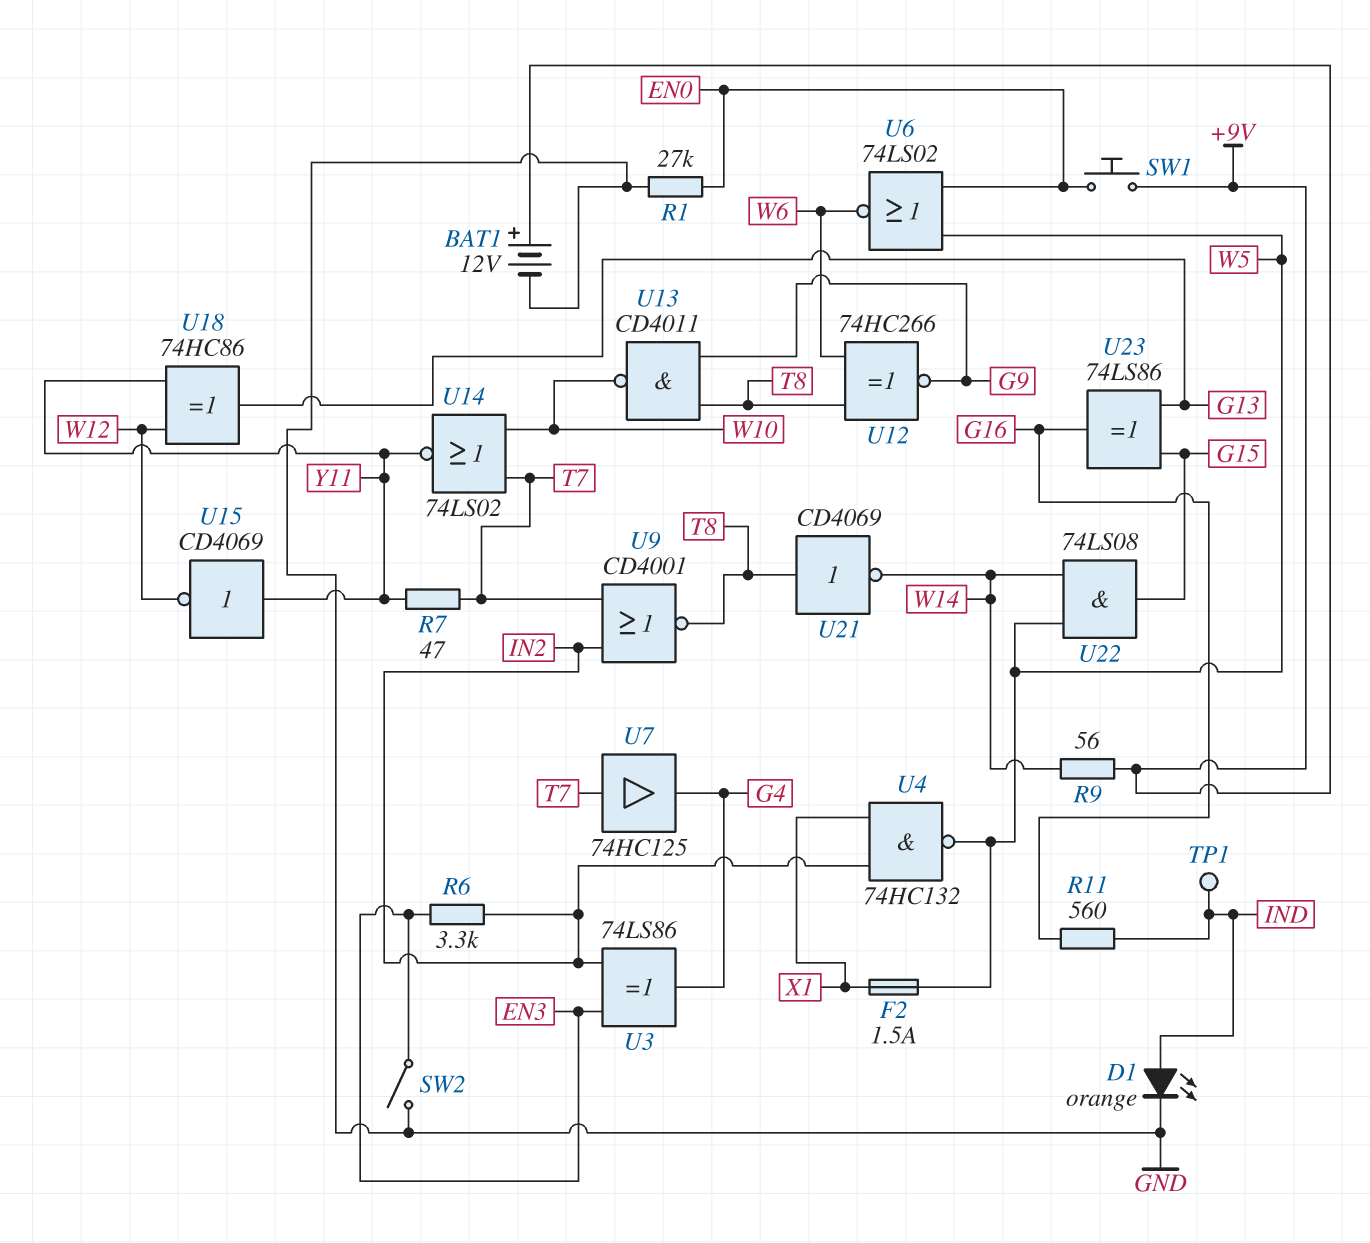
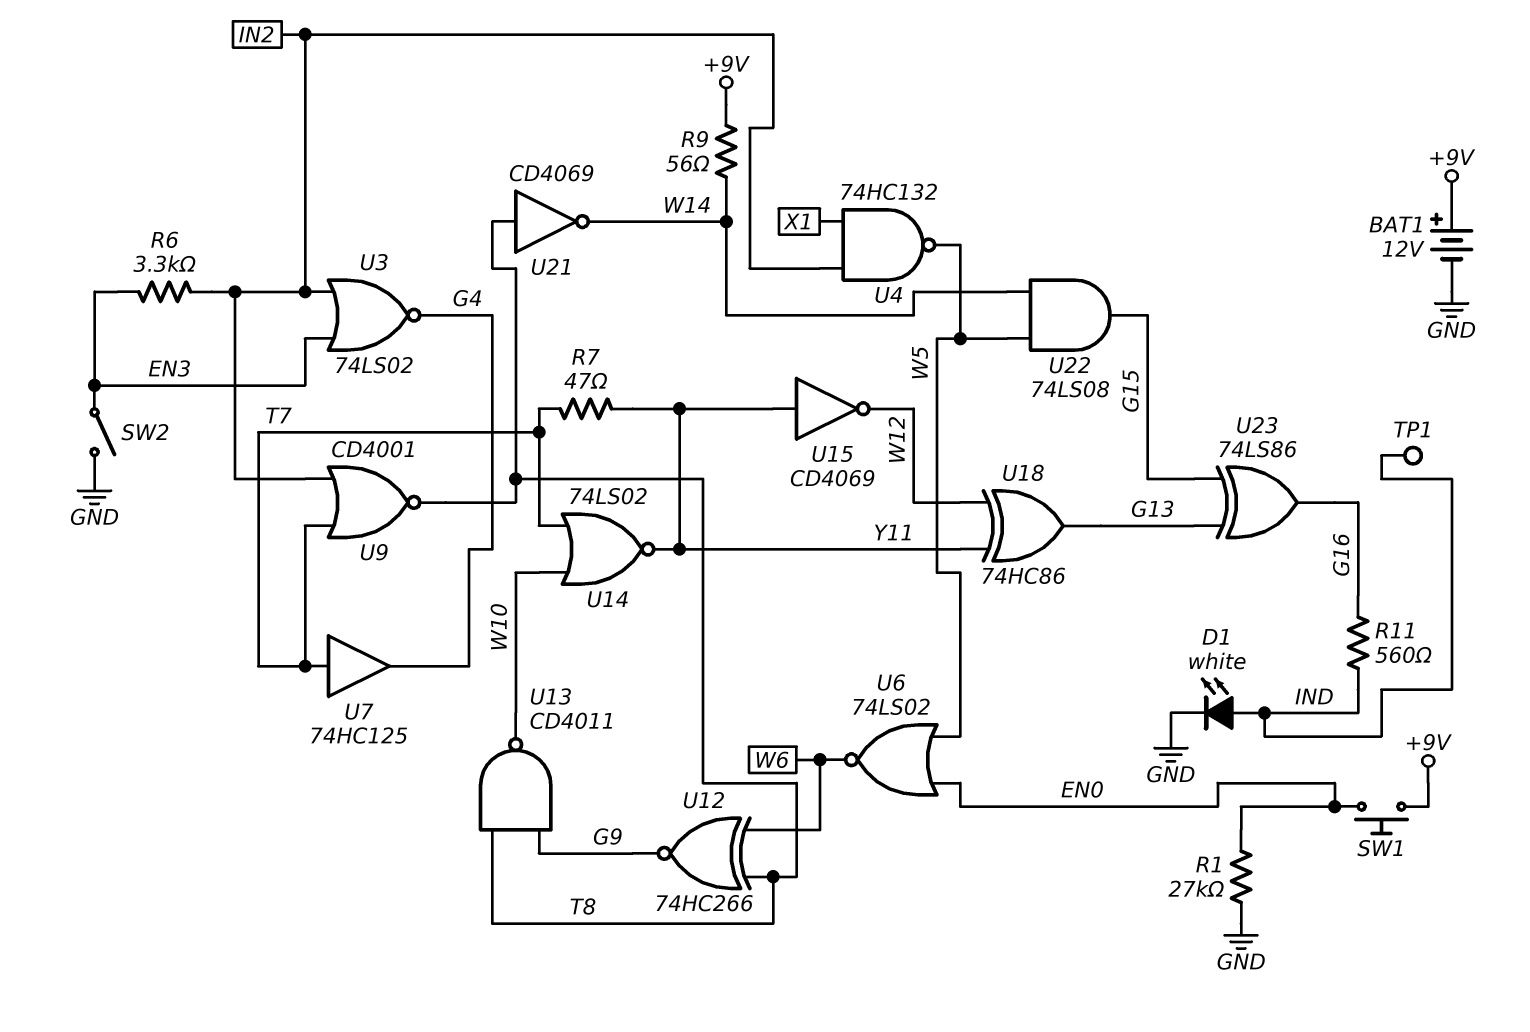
D1: LED orange (A IND, K GND) -> LED white (A IND, K GND)
F2: 1.5A (W5, X1) -> none
U3: XOR 74LS86 (in EN3, in IN2, out G4) -> NOR 74LS02 (in EN3, in IN2, out G4)

